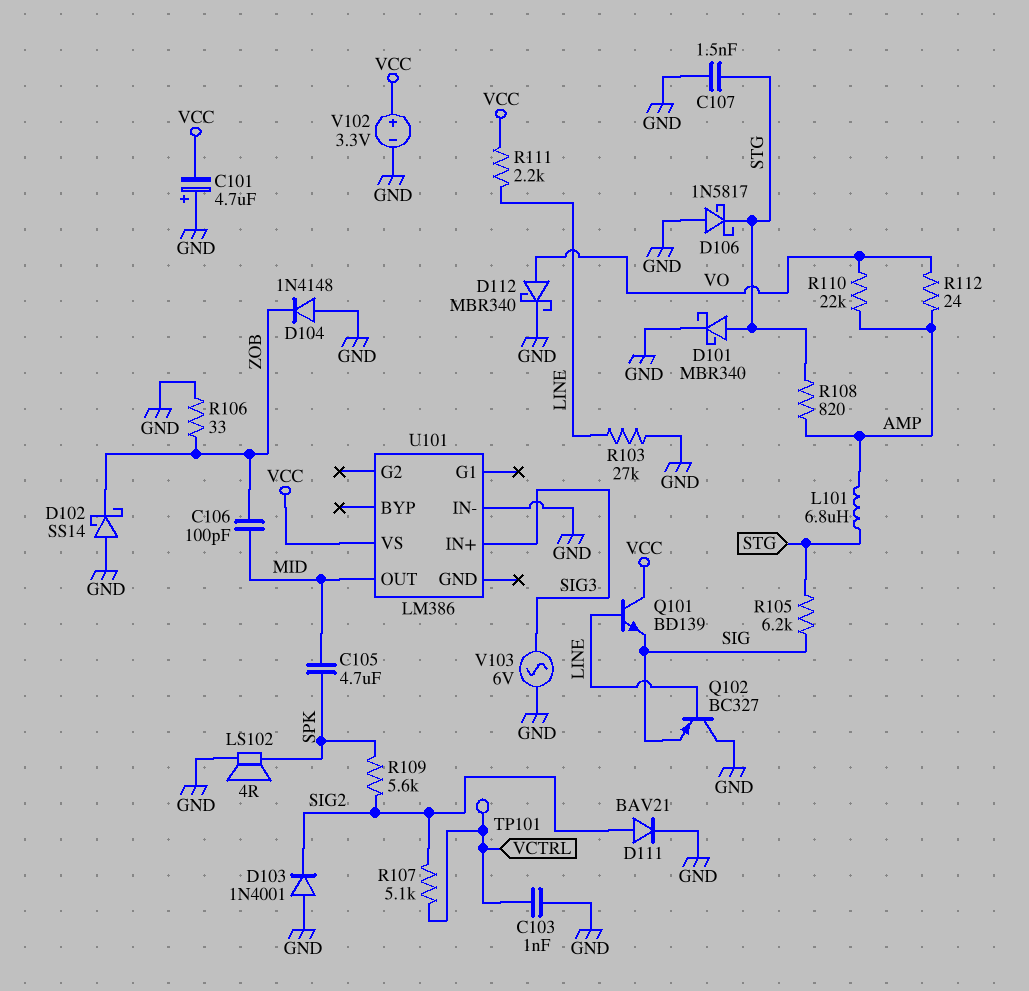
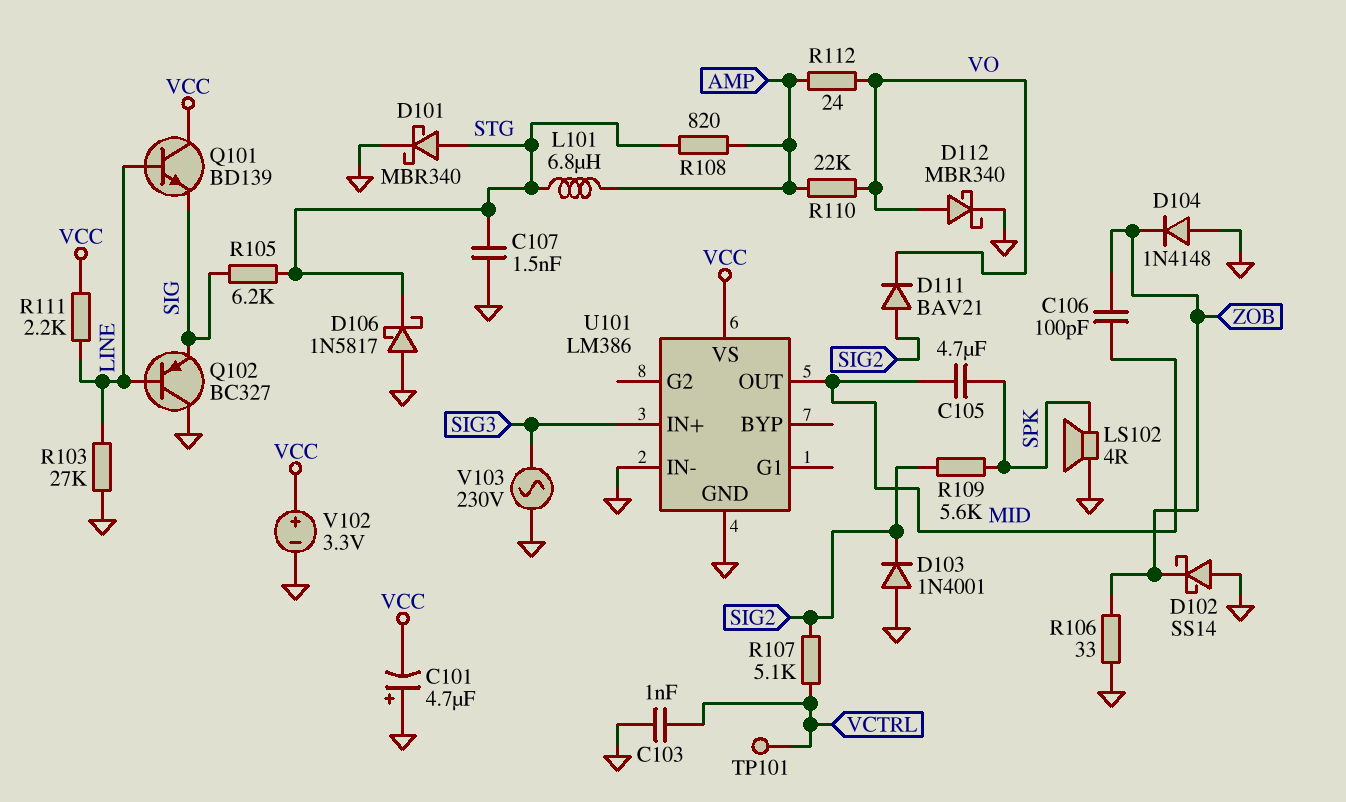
D111: diode BAV21 (A SIG2, K GND) -> diode BAV21 (A SIG2, K VO)
U101 pin GND: none -> GND
V103: AC 6V (GND, SIG3) -> AC 230V (GND, SIG3)

